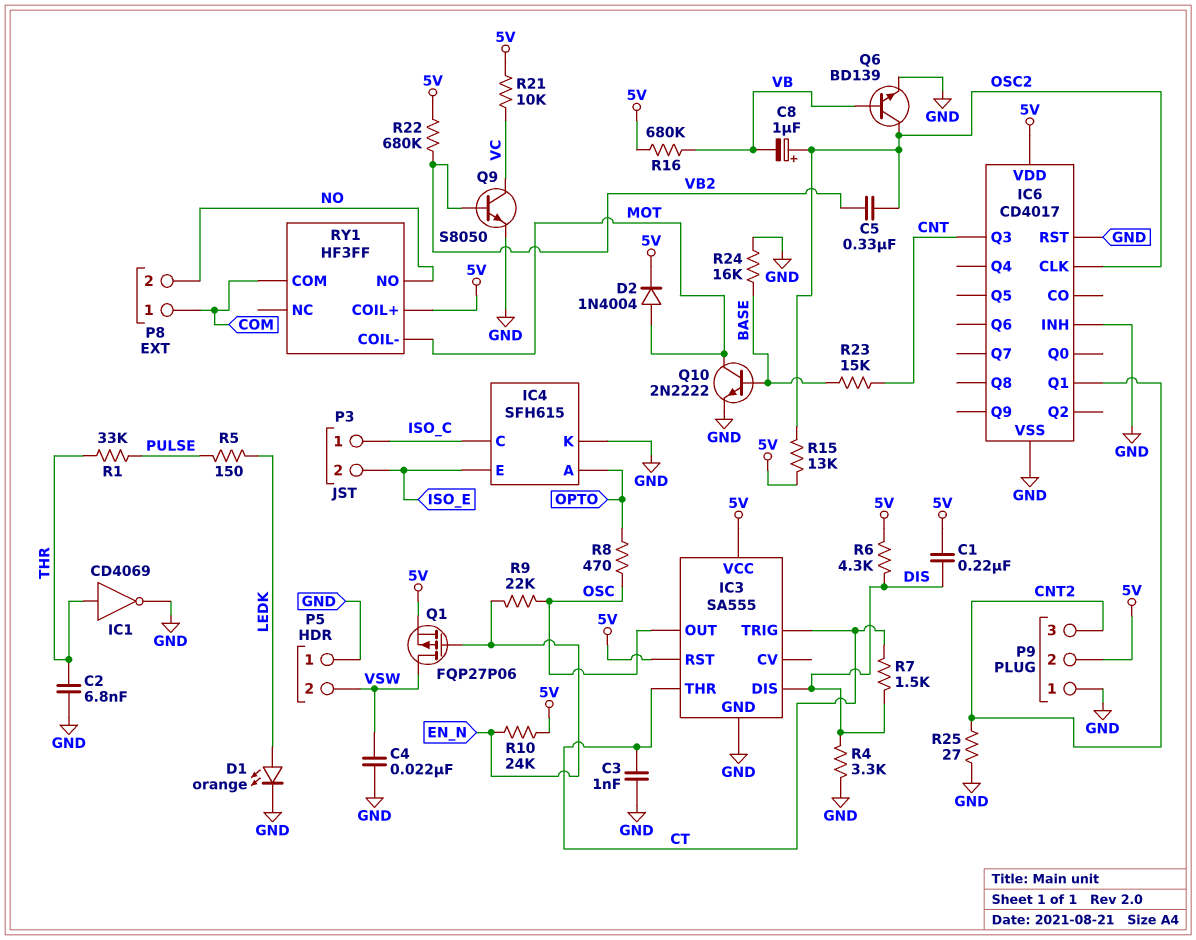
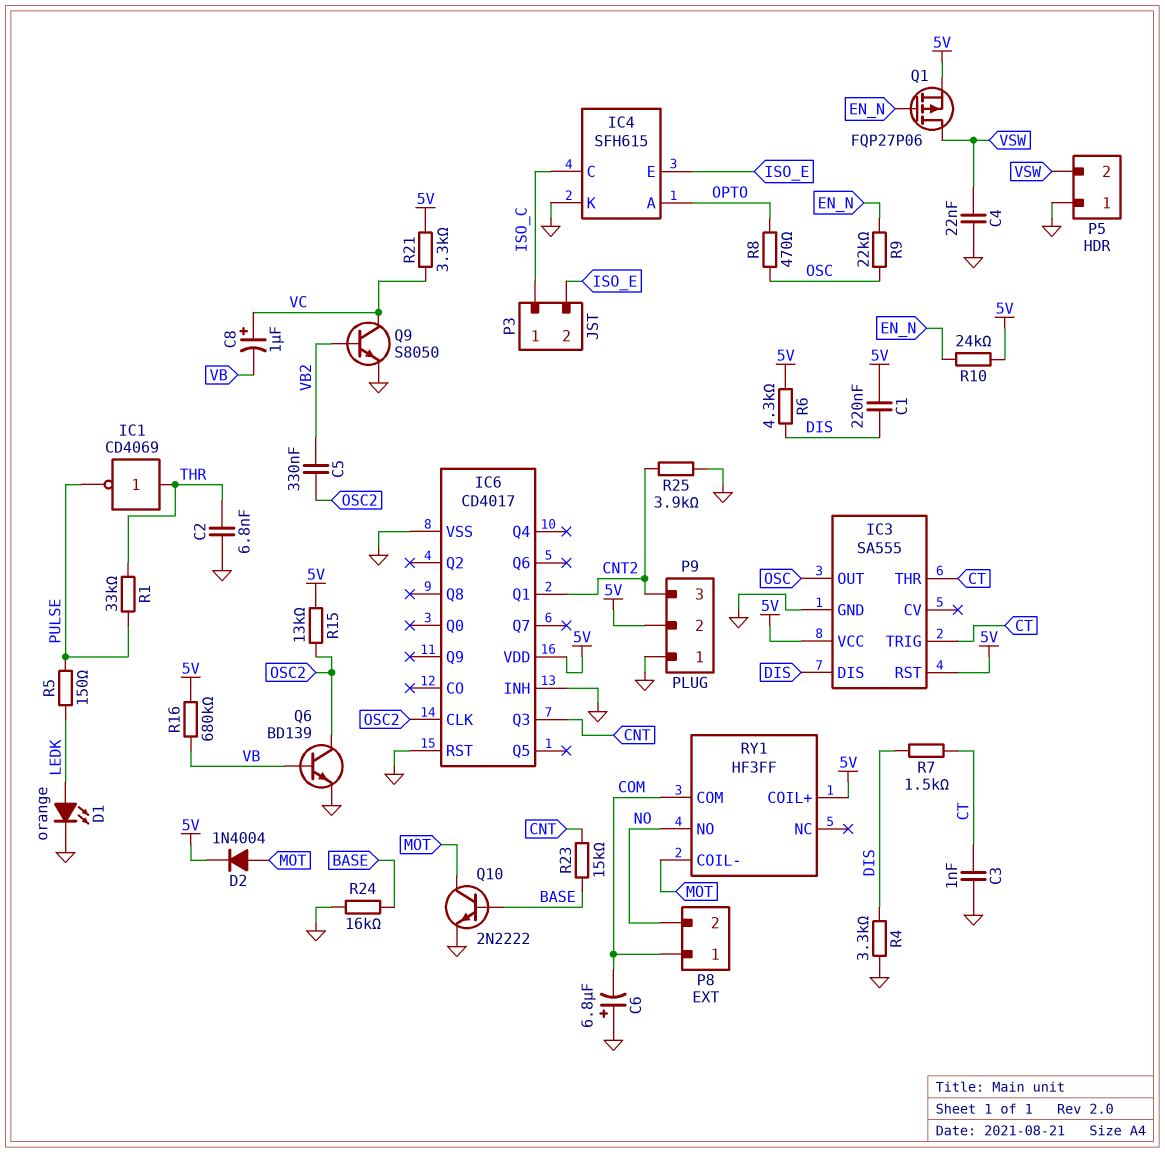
C6: none -> 6.8uF (plus GND, minus COM)
C8: 1uF (plus OSC2, minus VB) -> 1uF (plus VC, minus VB)
IC1: NOT CD4069 (in THR, out GND) -> NOT CD4069 (in THR, out PULSE)
R21: 10k (5V, VC) -> 3.3k (5V, VC)
R22: 680k (5V, VB2) -> none
R25: 27 (CNT2, GND) -> 3.9k (CNT2, GND)

